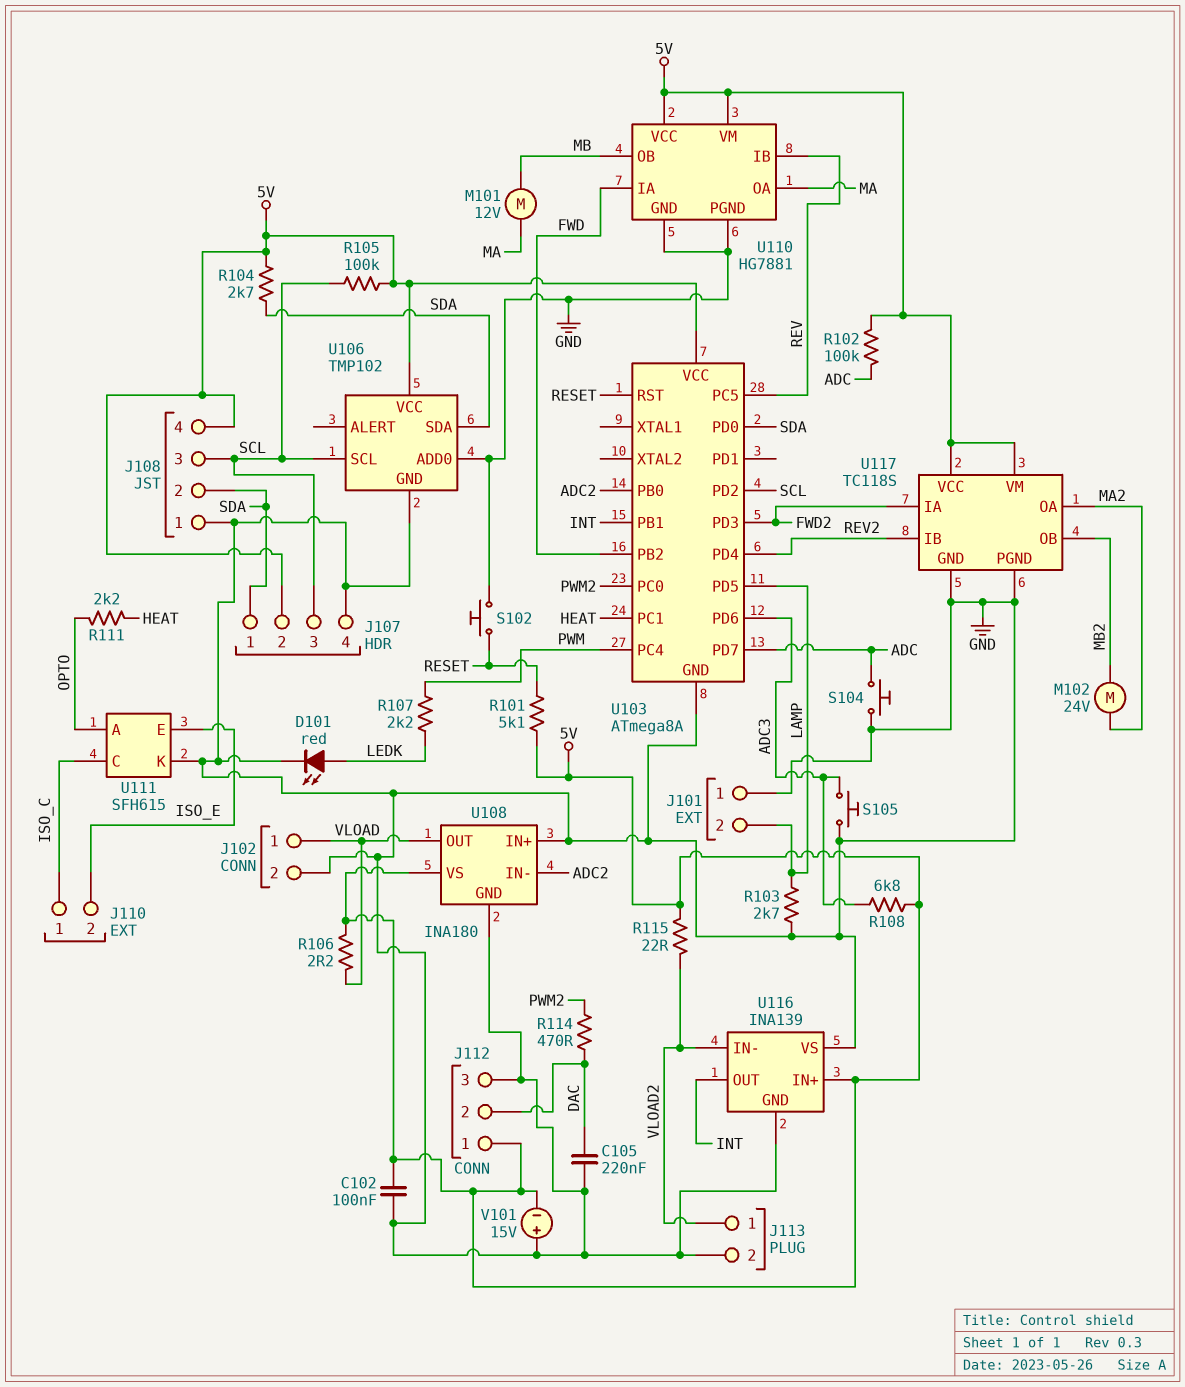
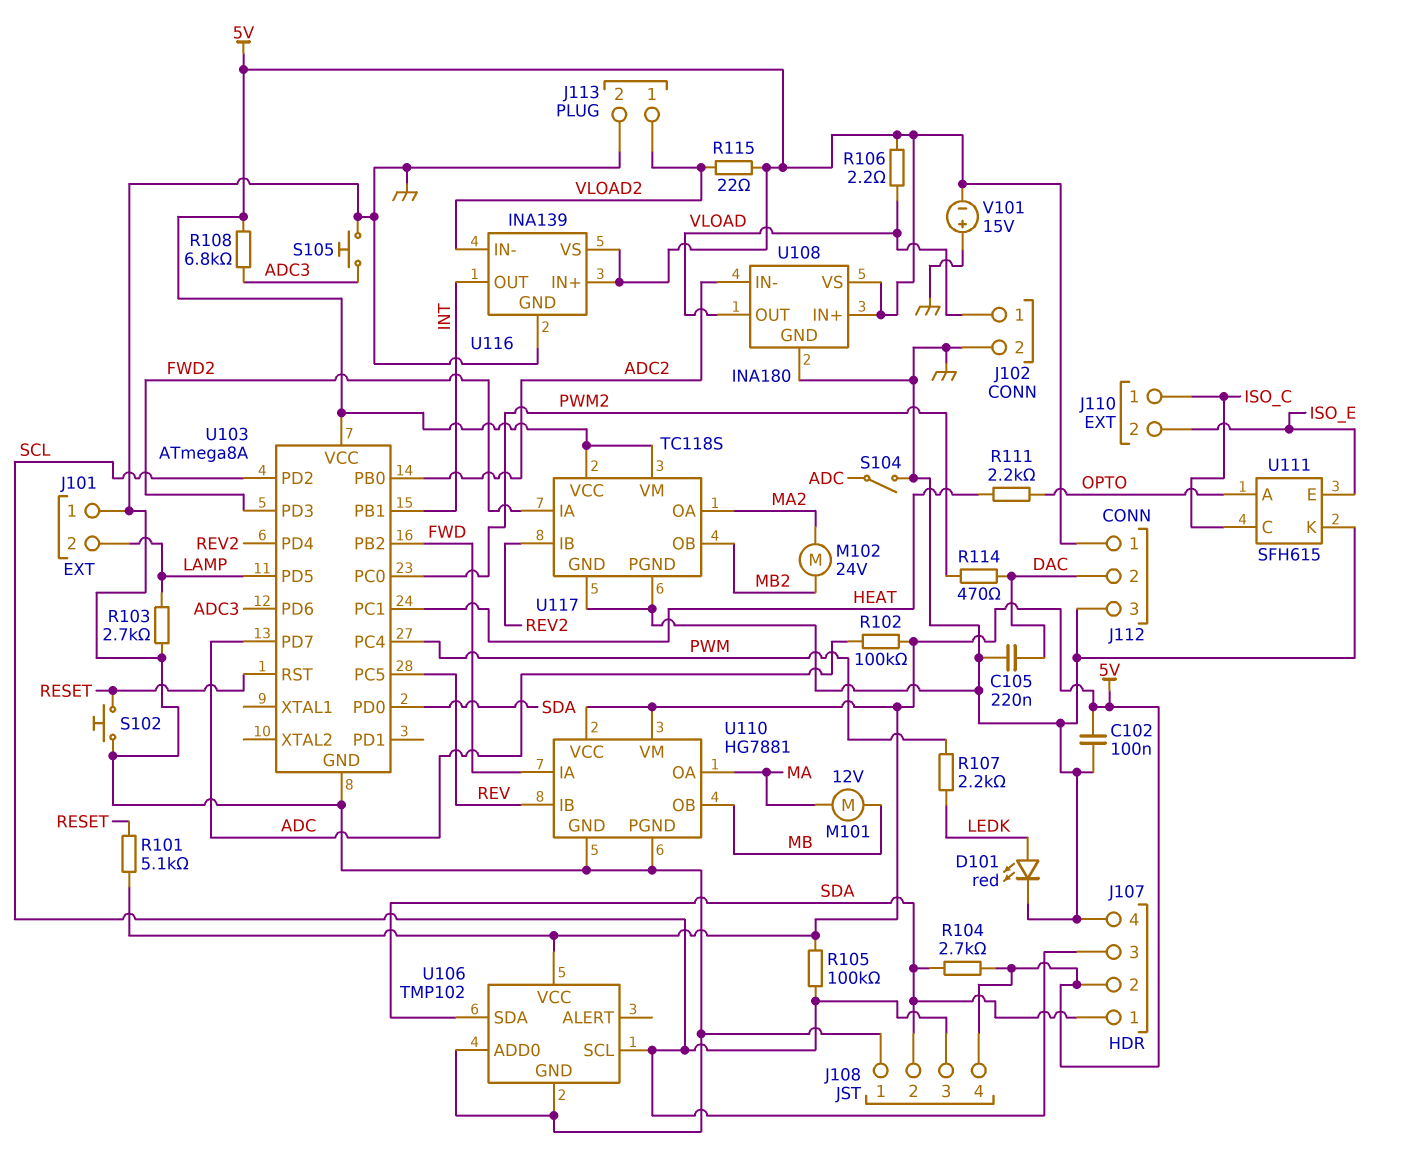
S104: button (ADC, GND) -> switch (ADC, GND)
U108 pin IN+: GND -> 5V
U116 pin VS: GND -> 5V

